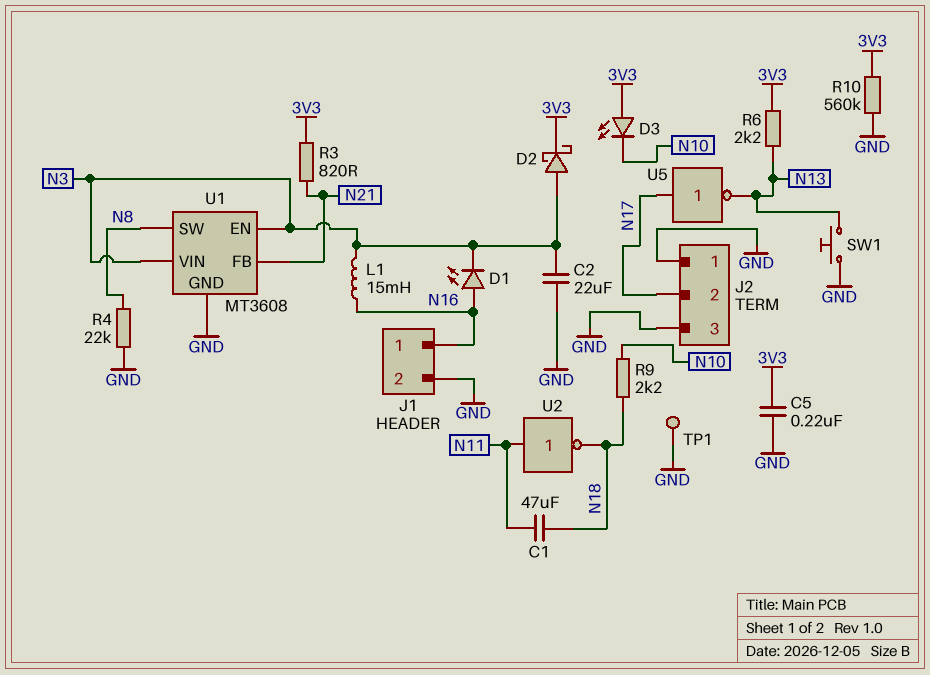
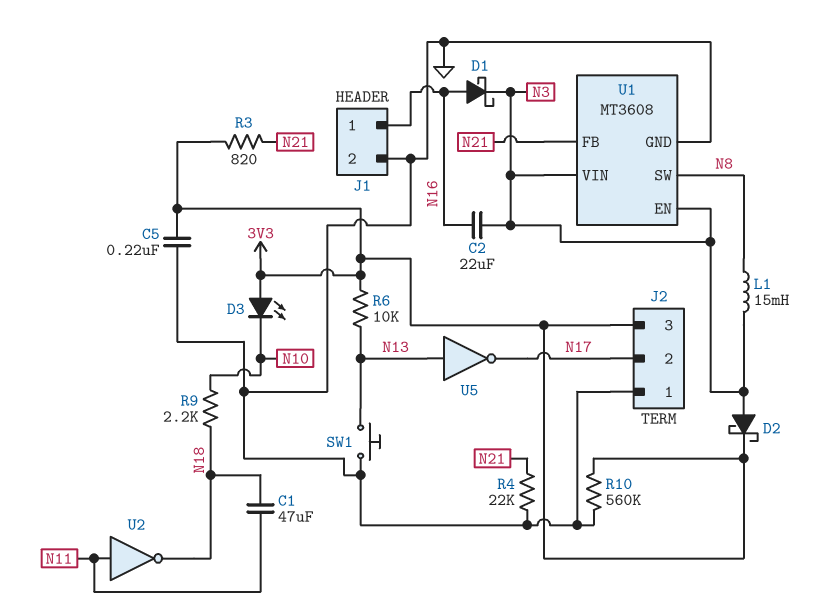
C2: 22uF (GND, N3) -> 22uF (N3, N16)
D1: LED (A N16, K N3) -> schottky (A N16, K N3)
J2 pin 3: GND -> 3V3
L1: 15mH (N3, N16) -> 15mH (N3, N8)
R4: 22k (GND, N8) -> 22k (GND, N21)
R6: 2.2k (3V3, N13) -> 10k (3V3, N13)
TP1: test point (GND) -> none
U5: NOT (in N17, out N13) -> NOT (in N13, out N17)

